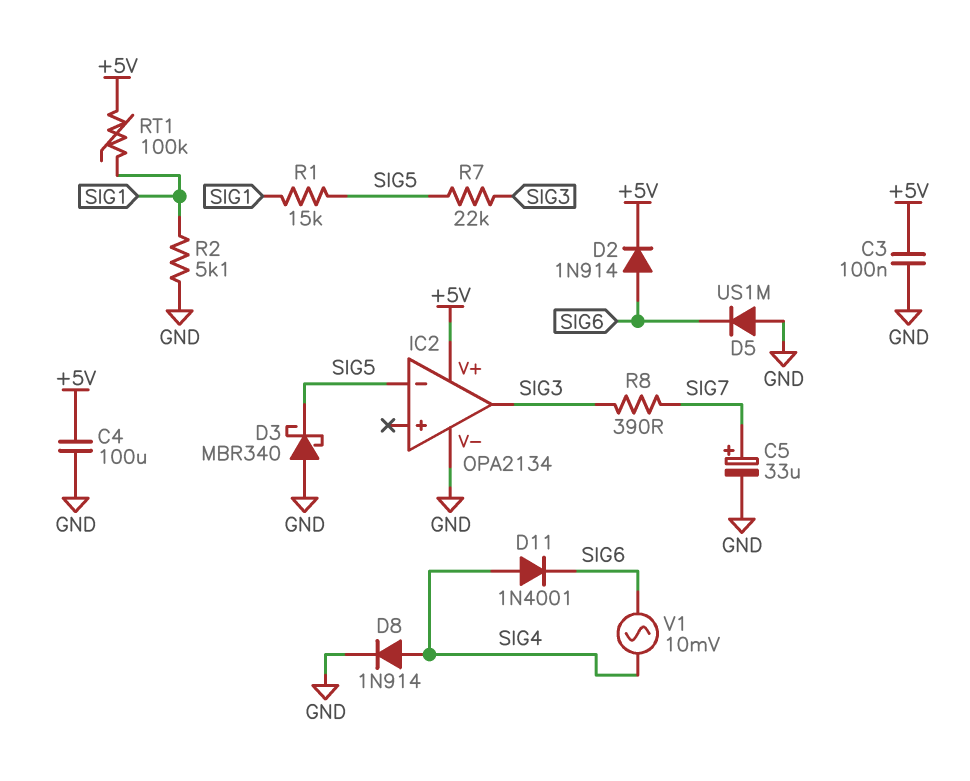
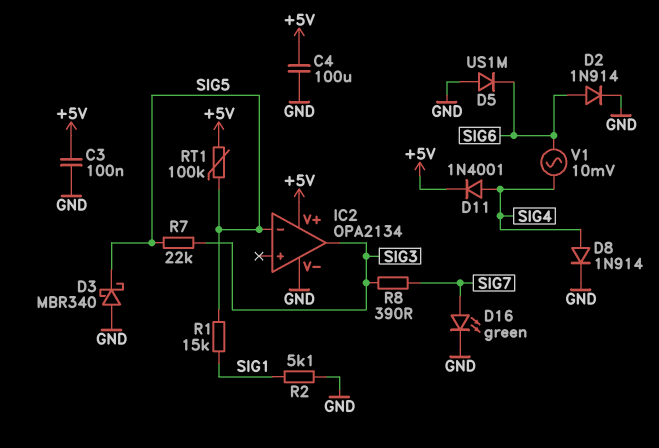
C5: 33uF (plus SIG7, minus GND) -> none
D2: diode 1N914 (A SIG6, K +5V) -> diode 1N914 (A SIG6, K GND)
D11: diode 1N4001 (A SIG4, K SIG6) -> diode 1N4001 (A SIG4, K +5V)
D16: none -> LED green (A SIG7, K GND)
RT1: 100k (+5V, SIG1) -> 100k (+5V, SIG5)

